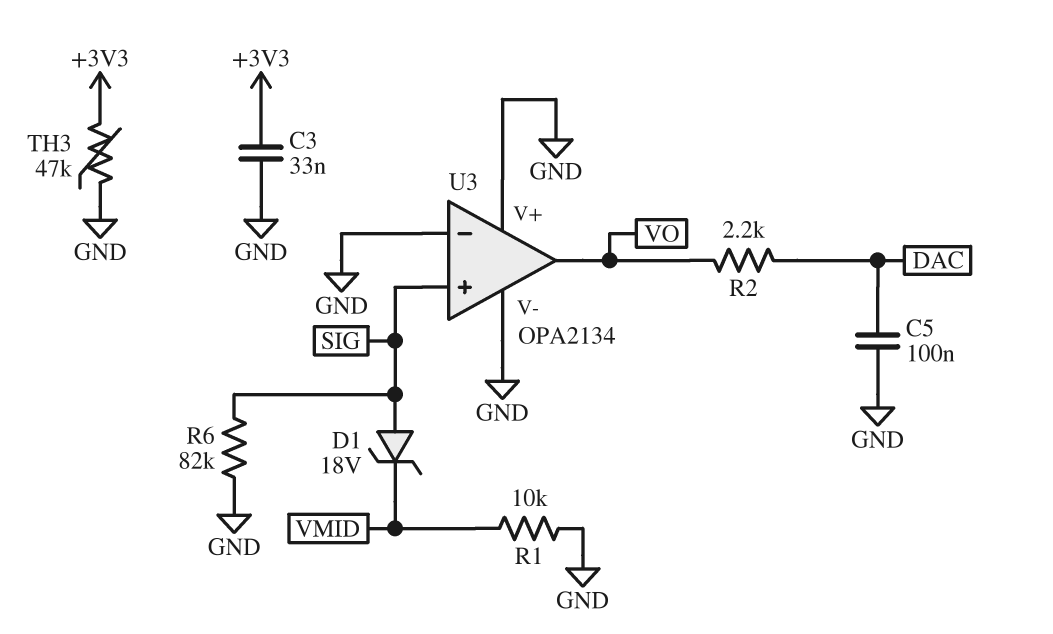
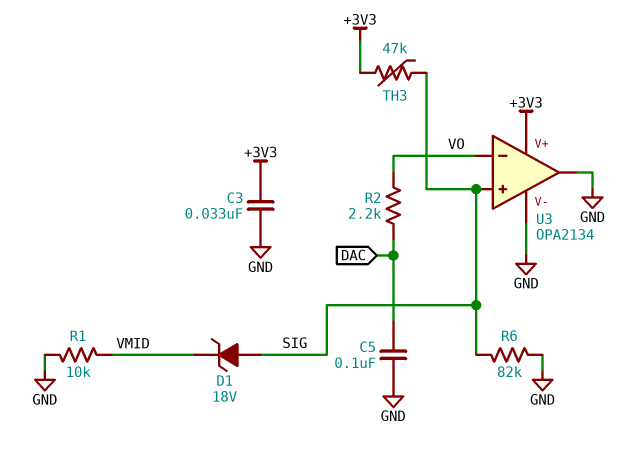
TH3: 47k (+3V3, GND) -> 47k (+3V3, SIG)
U3 pin V+: GND -> +3V3
U3 pin in-: GND -> VO
U3 pin out: VO -> GND

